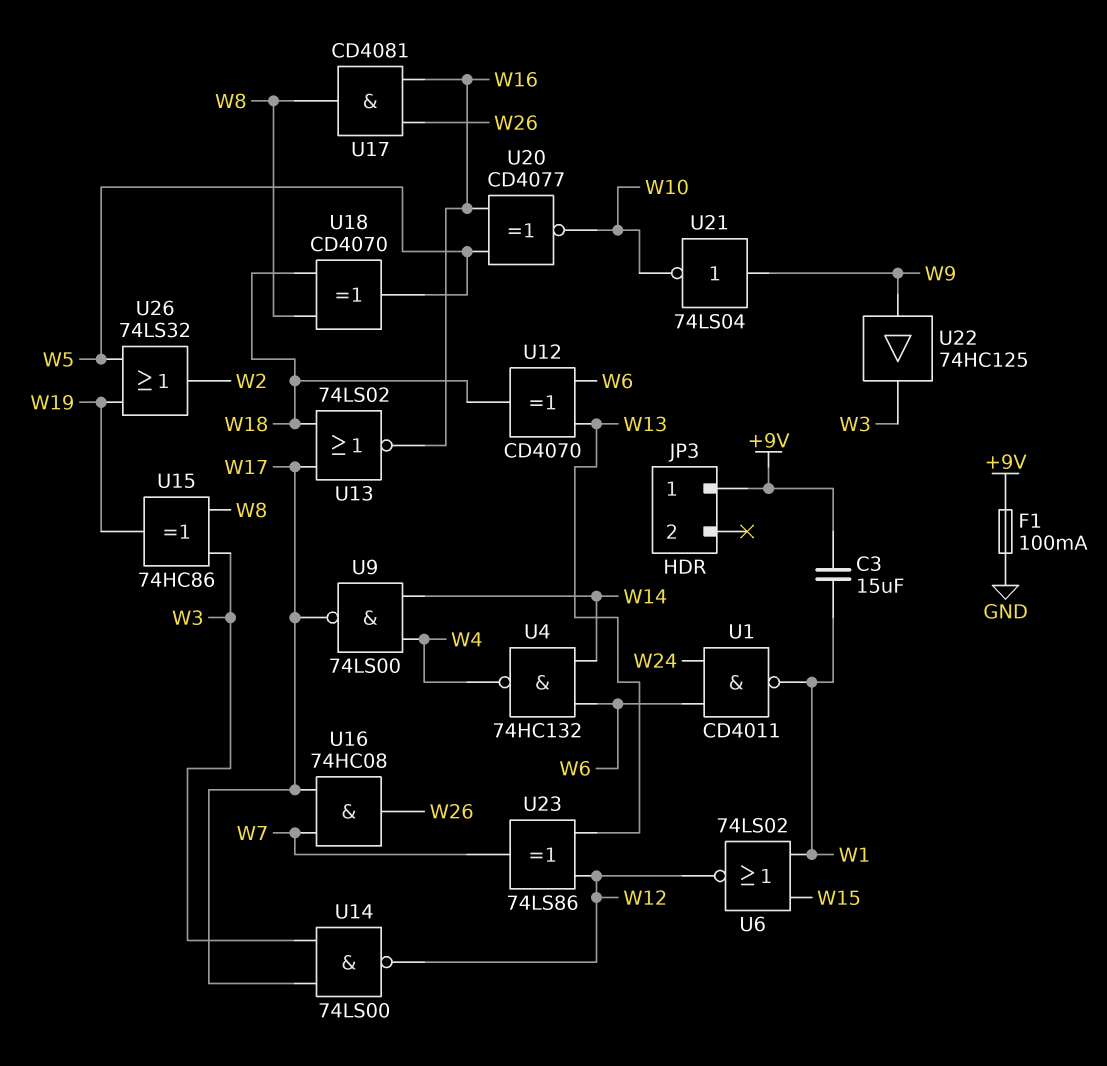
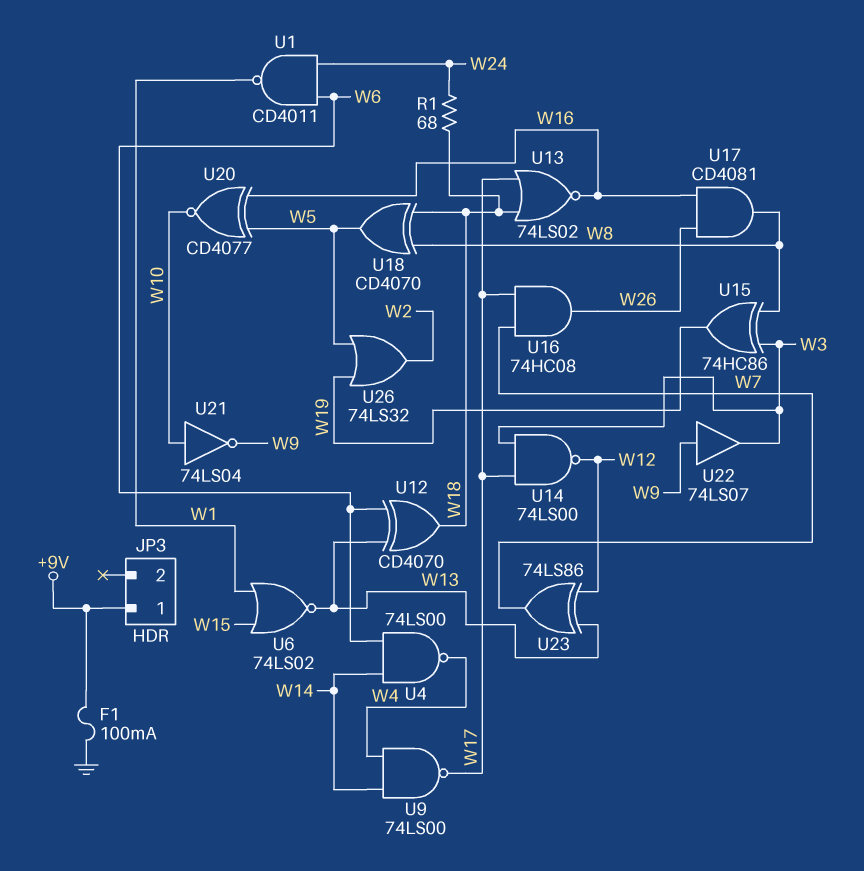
C3: 15uF (+9V, W1) -> none
R1: none -> 68 (W18, W24)
U4: NAND 74HC132 (in W6, in W14, out W4) -> NAND 74LS00 (in W6, in W14, out W4)
U6: NOR 74LS02 (in W1, in W15, out W12) -> NOR 74LS02 (in W1, in W15, out W13)
U21: NOT 74LS04 (in W9, out W10) -> NOT 74LS04 (in W10, out W9)
U22: buffer 74HC125 (in W9, out W3) -> buffer 74LS07 (in W9, out W3)

